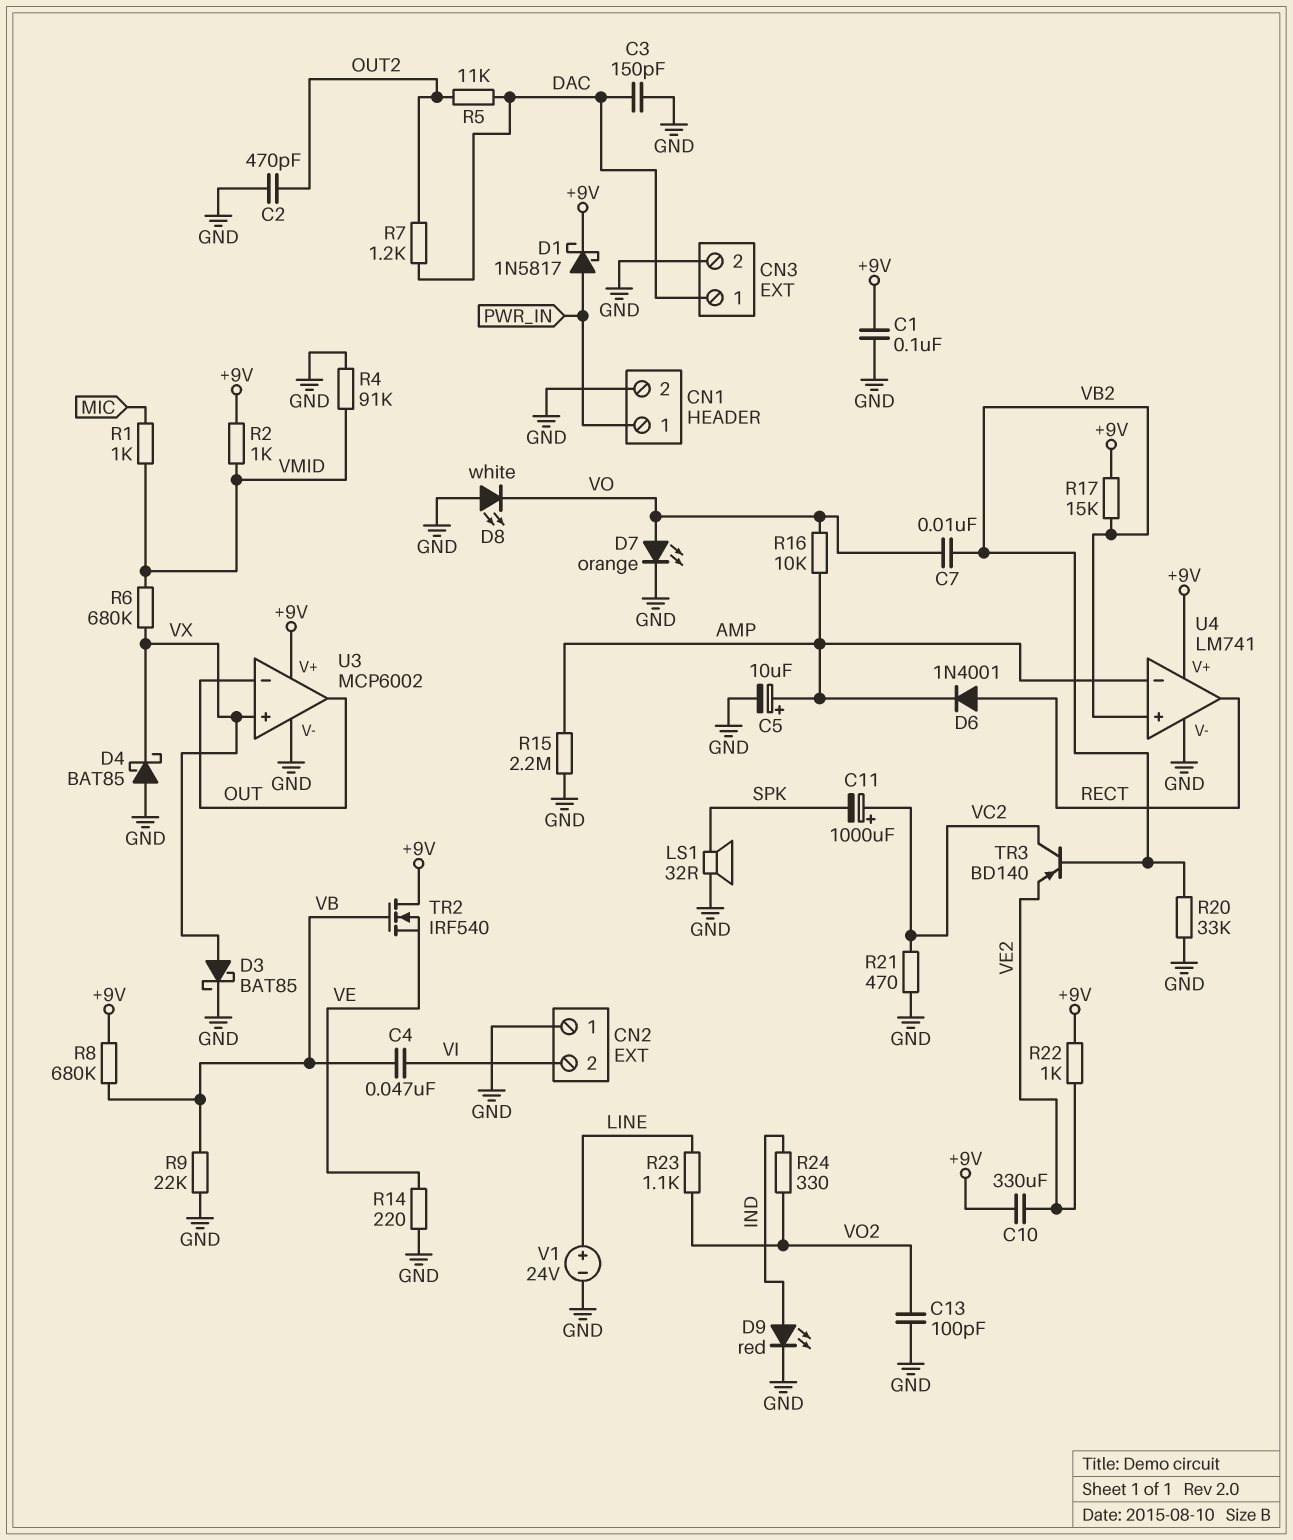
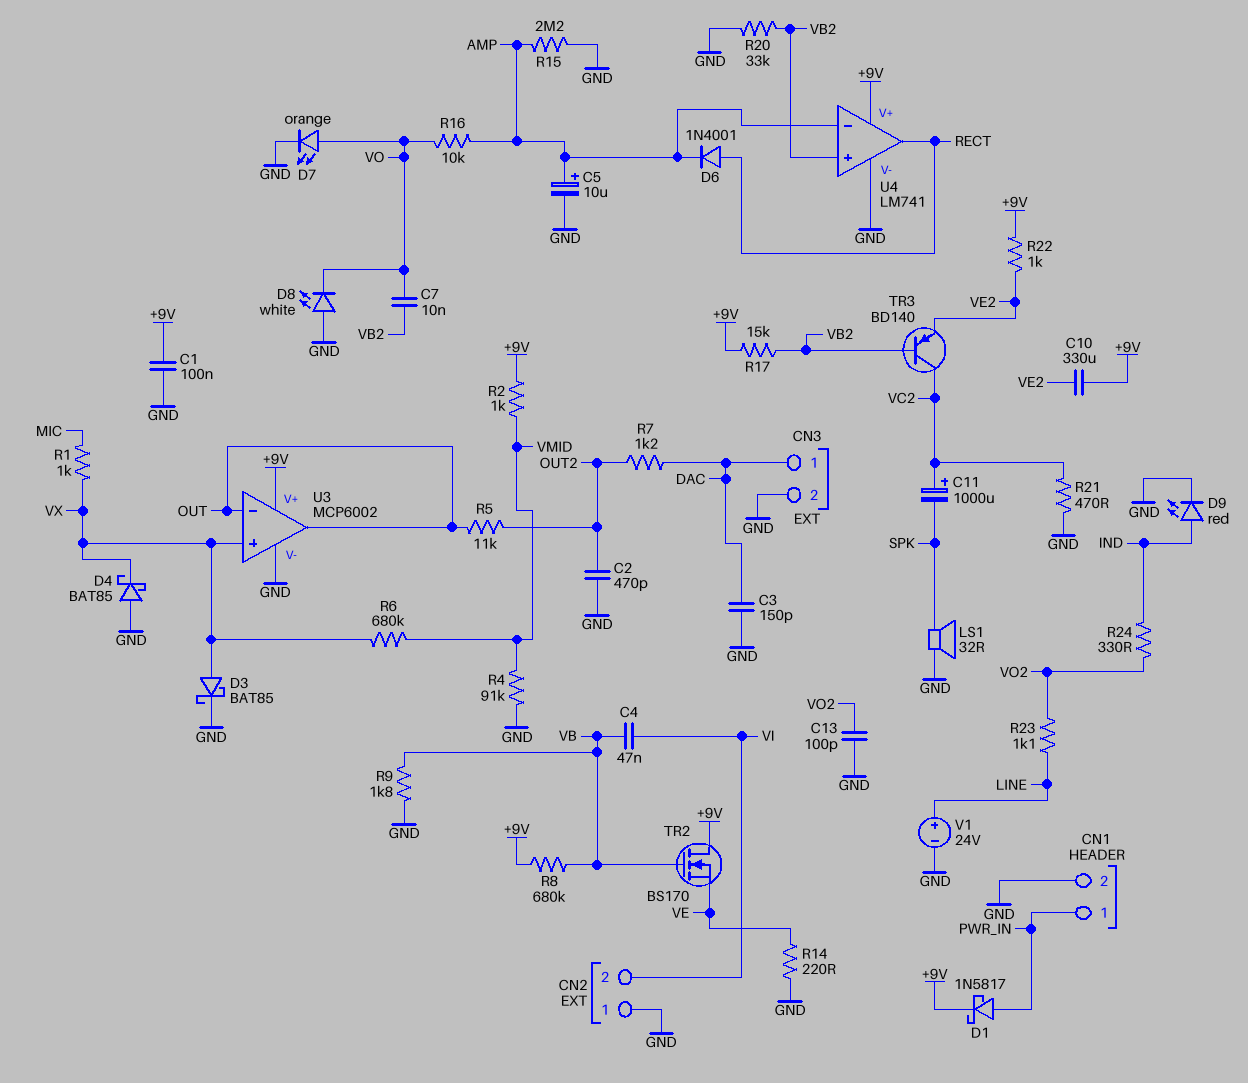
R1: 1k (MIC, VMID) -> 1k (MIC, VX)
R5: 11k (DAC, OUT2) -> 11k (OUT, OUT2)
R9: 22k (GND, VB) -> 1.8k (GND, VB)
TR2: NMOS IRF540 (G VB, D +9V, S VE) -> NMOS BS170 (G VB, D +9V, S VE)

